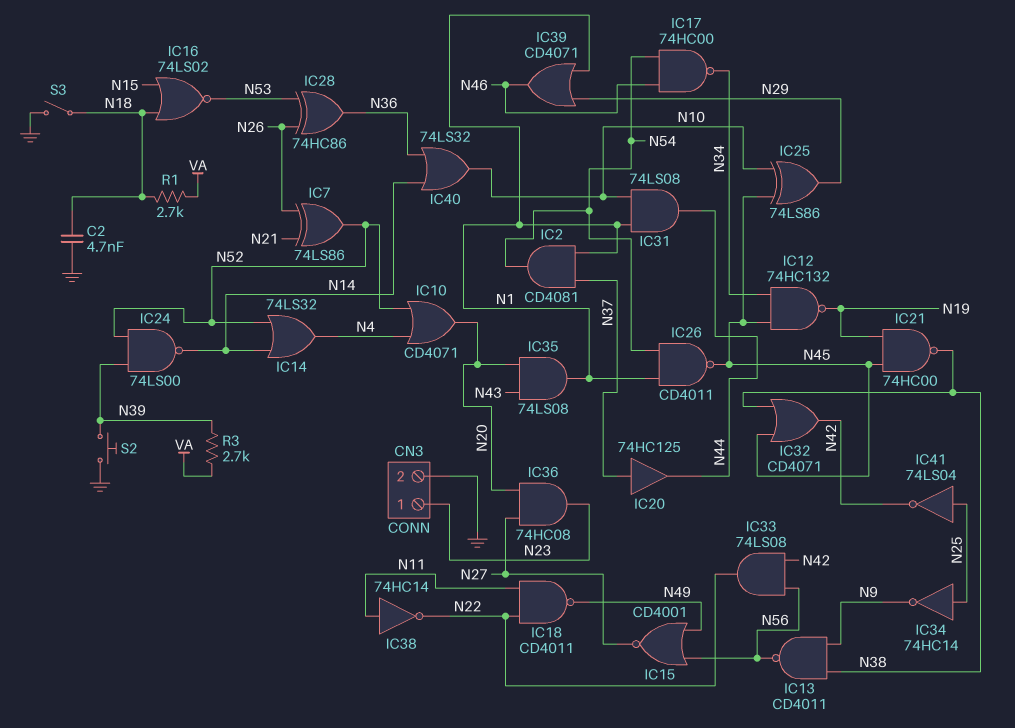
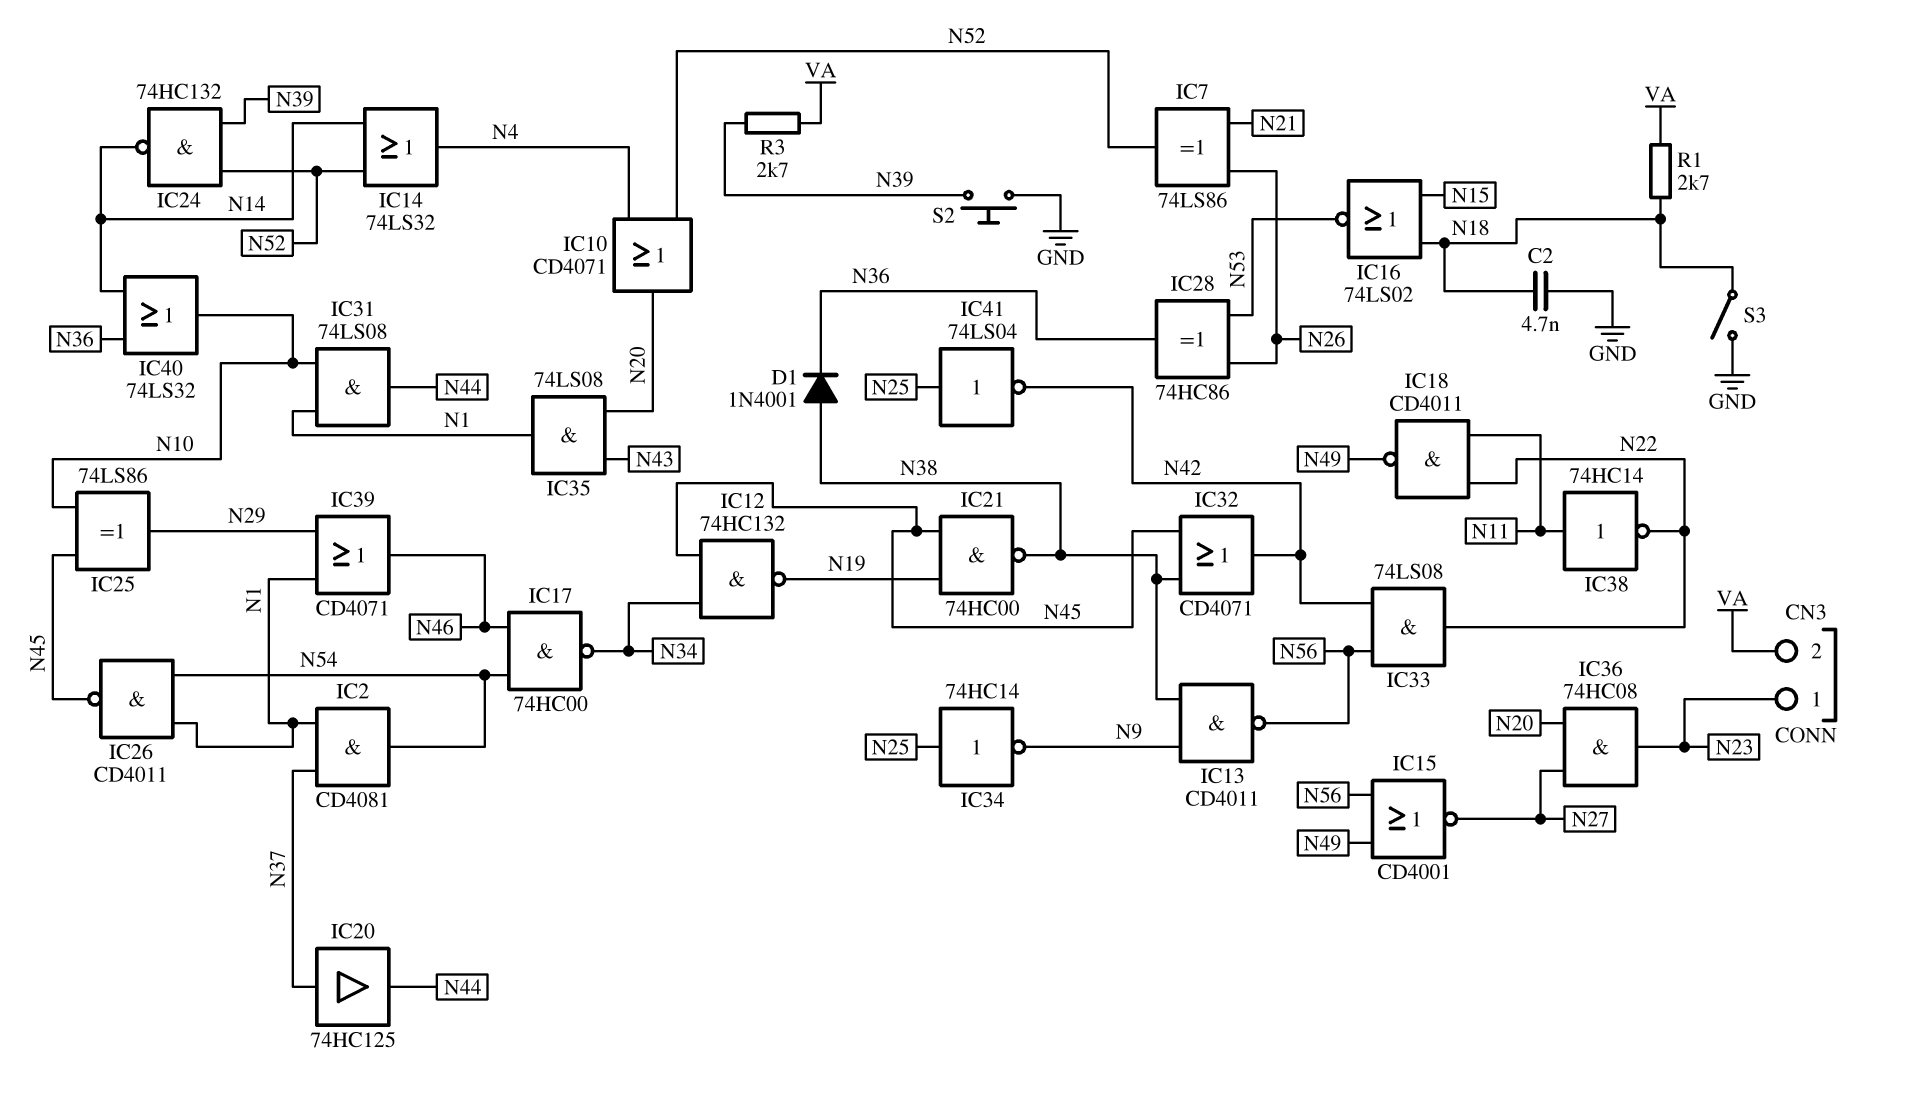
CN3 pin 2: GND -> VA
D1: none -> diode 1N4001 (A N38, K N36)
IC24: NAND 74LS00 (in N39, in N52, out N14) -> NAND 74HC132 (in N39, in N52, out N14)

